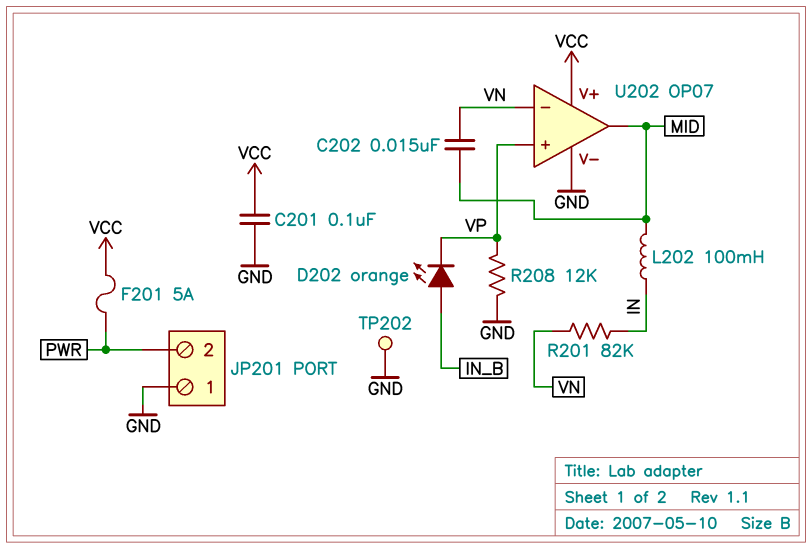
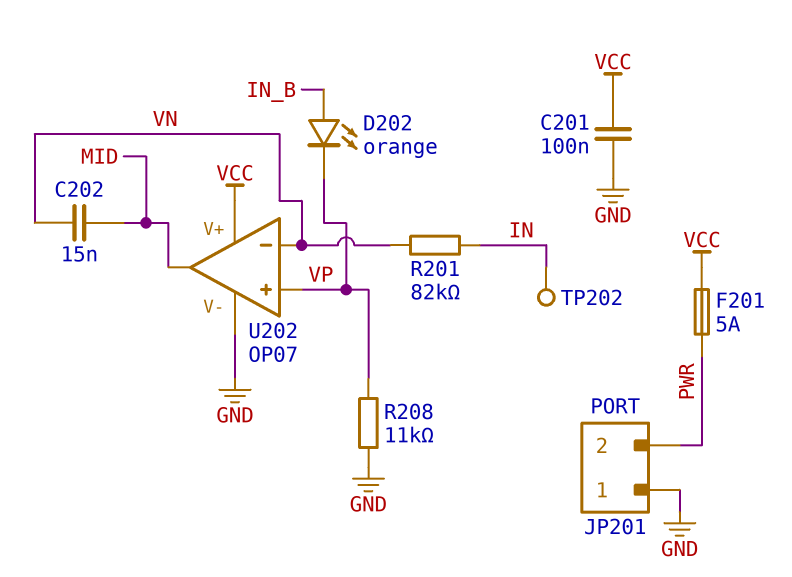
L202: 100mH (IN, MID) -> none
R208: 12k (GND, VP) -> 11k (GND, VP)
TP202: test point (GND) -> test point (IN)

